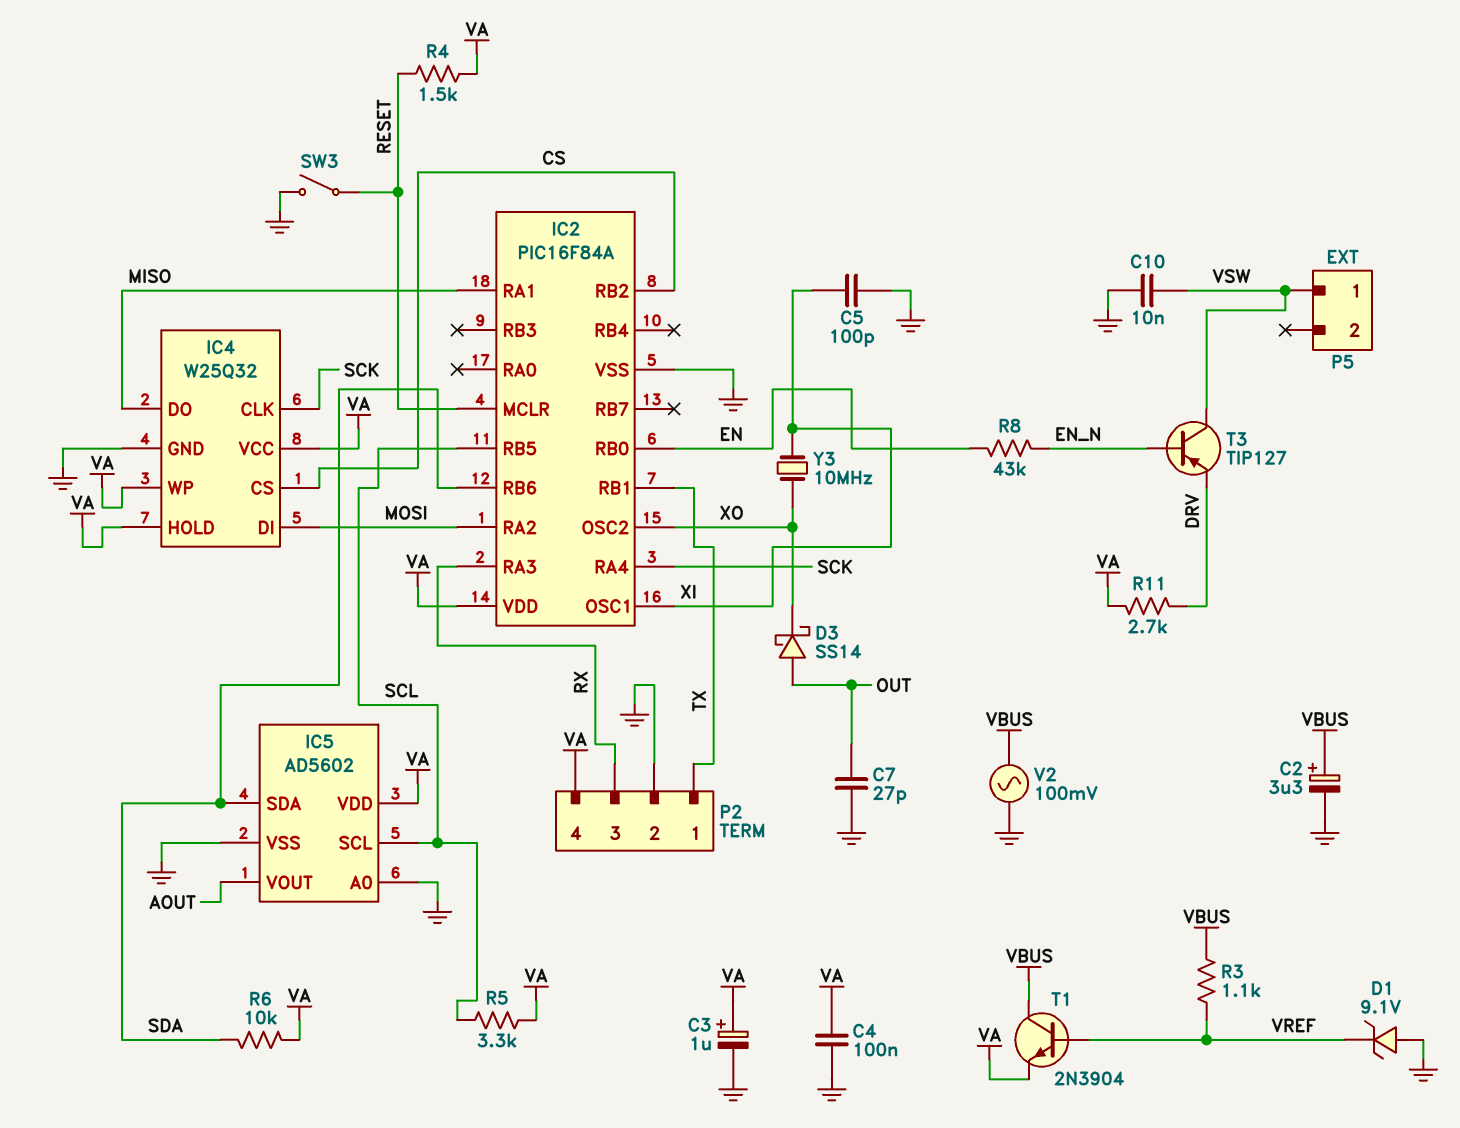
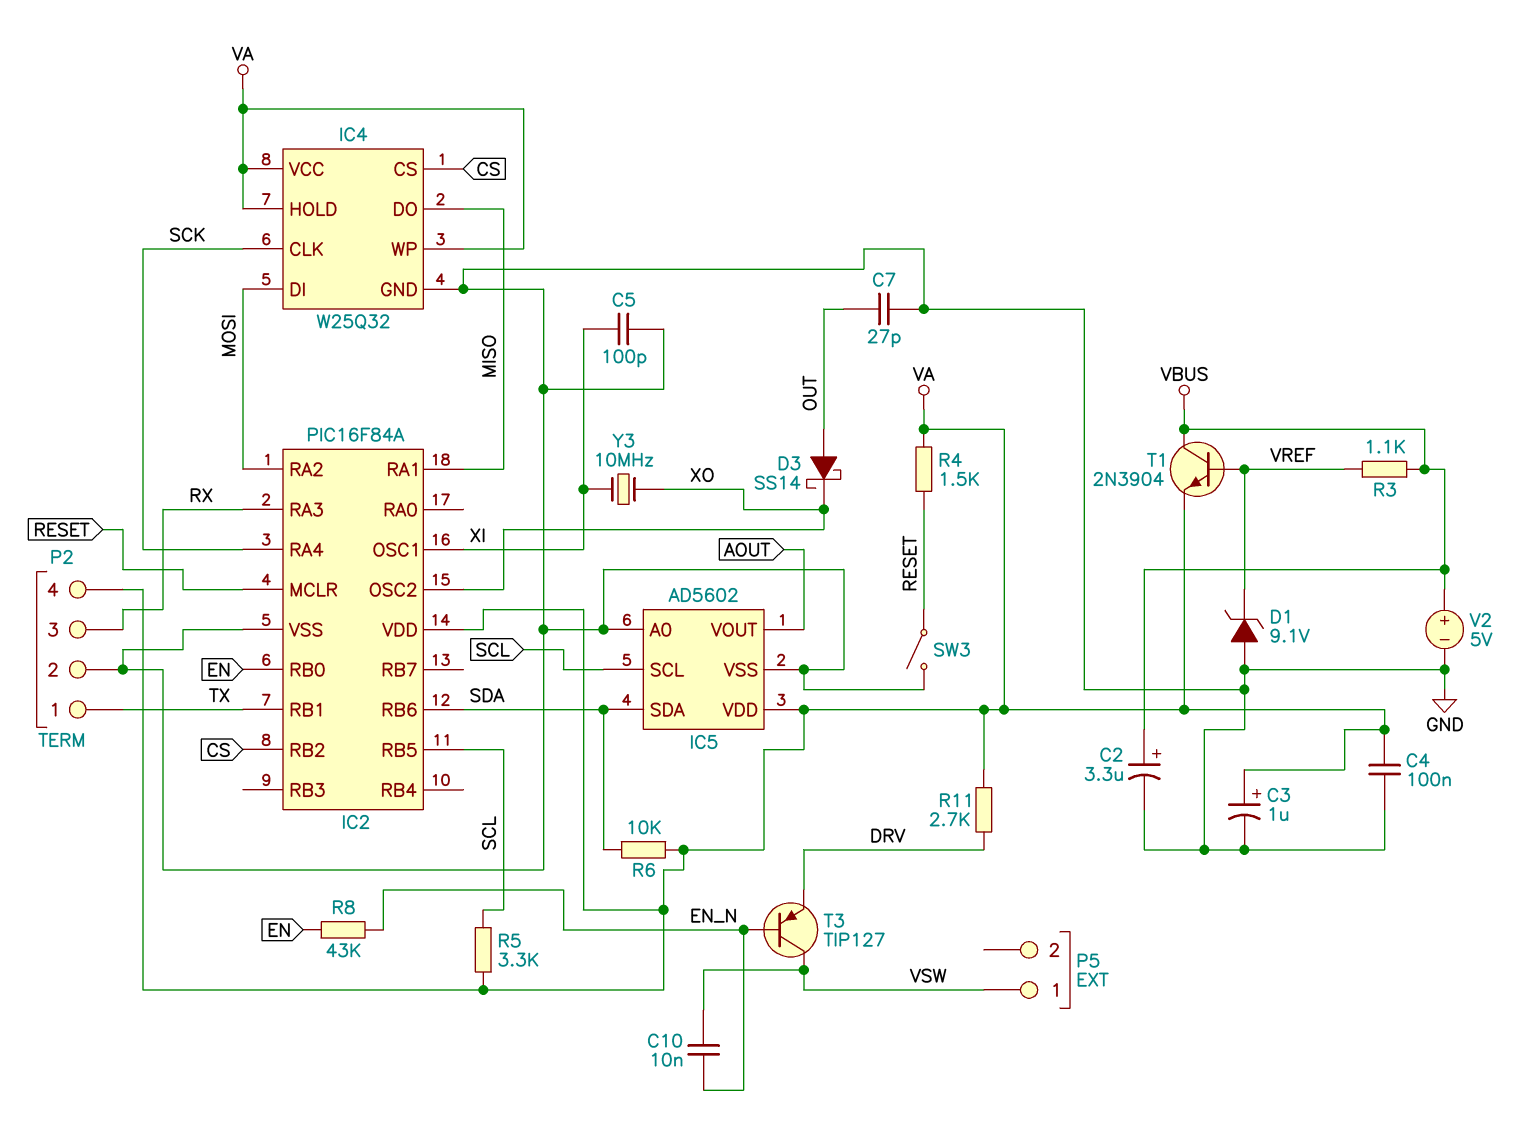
C10: 10nF (GND, VSW) -> 10nF (EN_N, VSW)
V2: AC 100mV (GND, VBUS) -> 5V (plus VBUS, minus GND)

